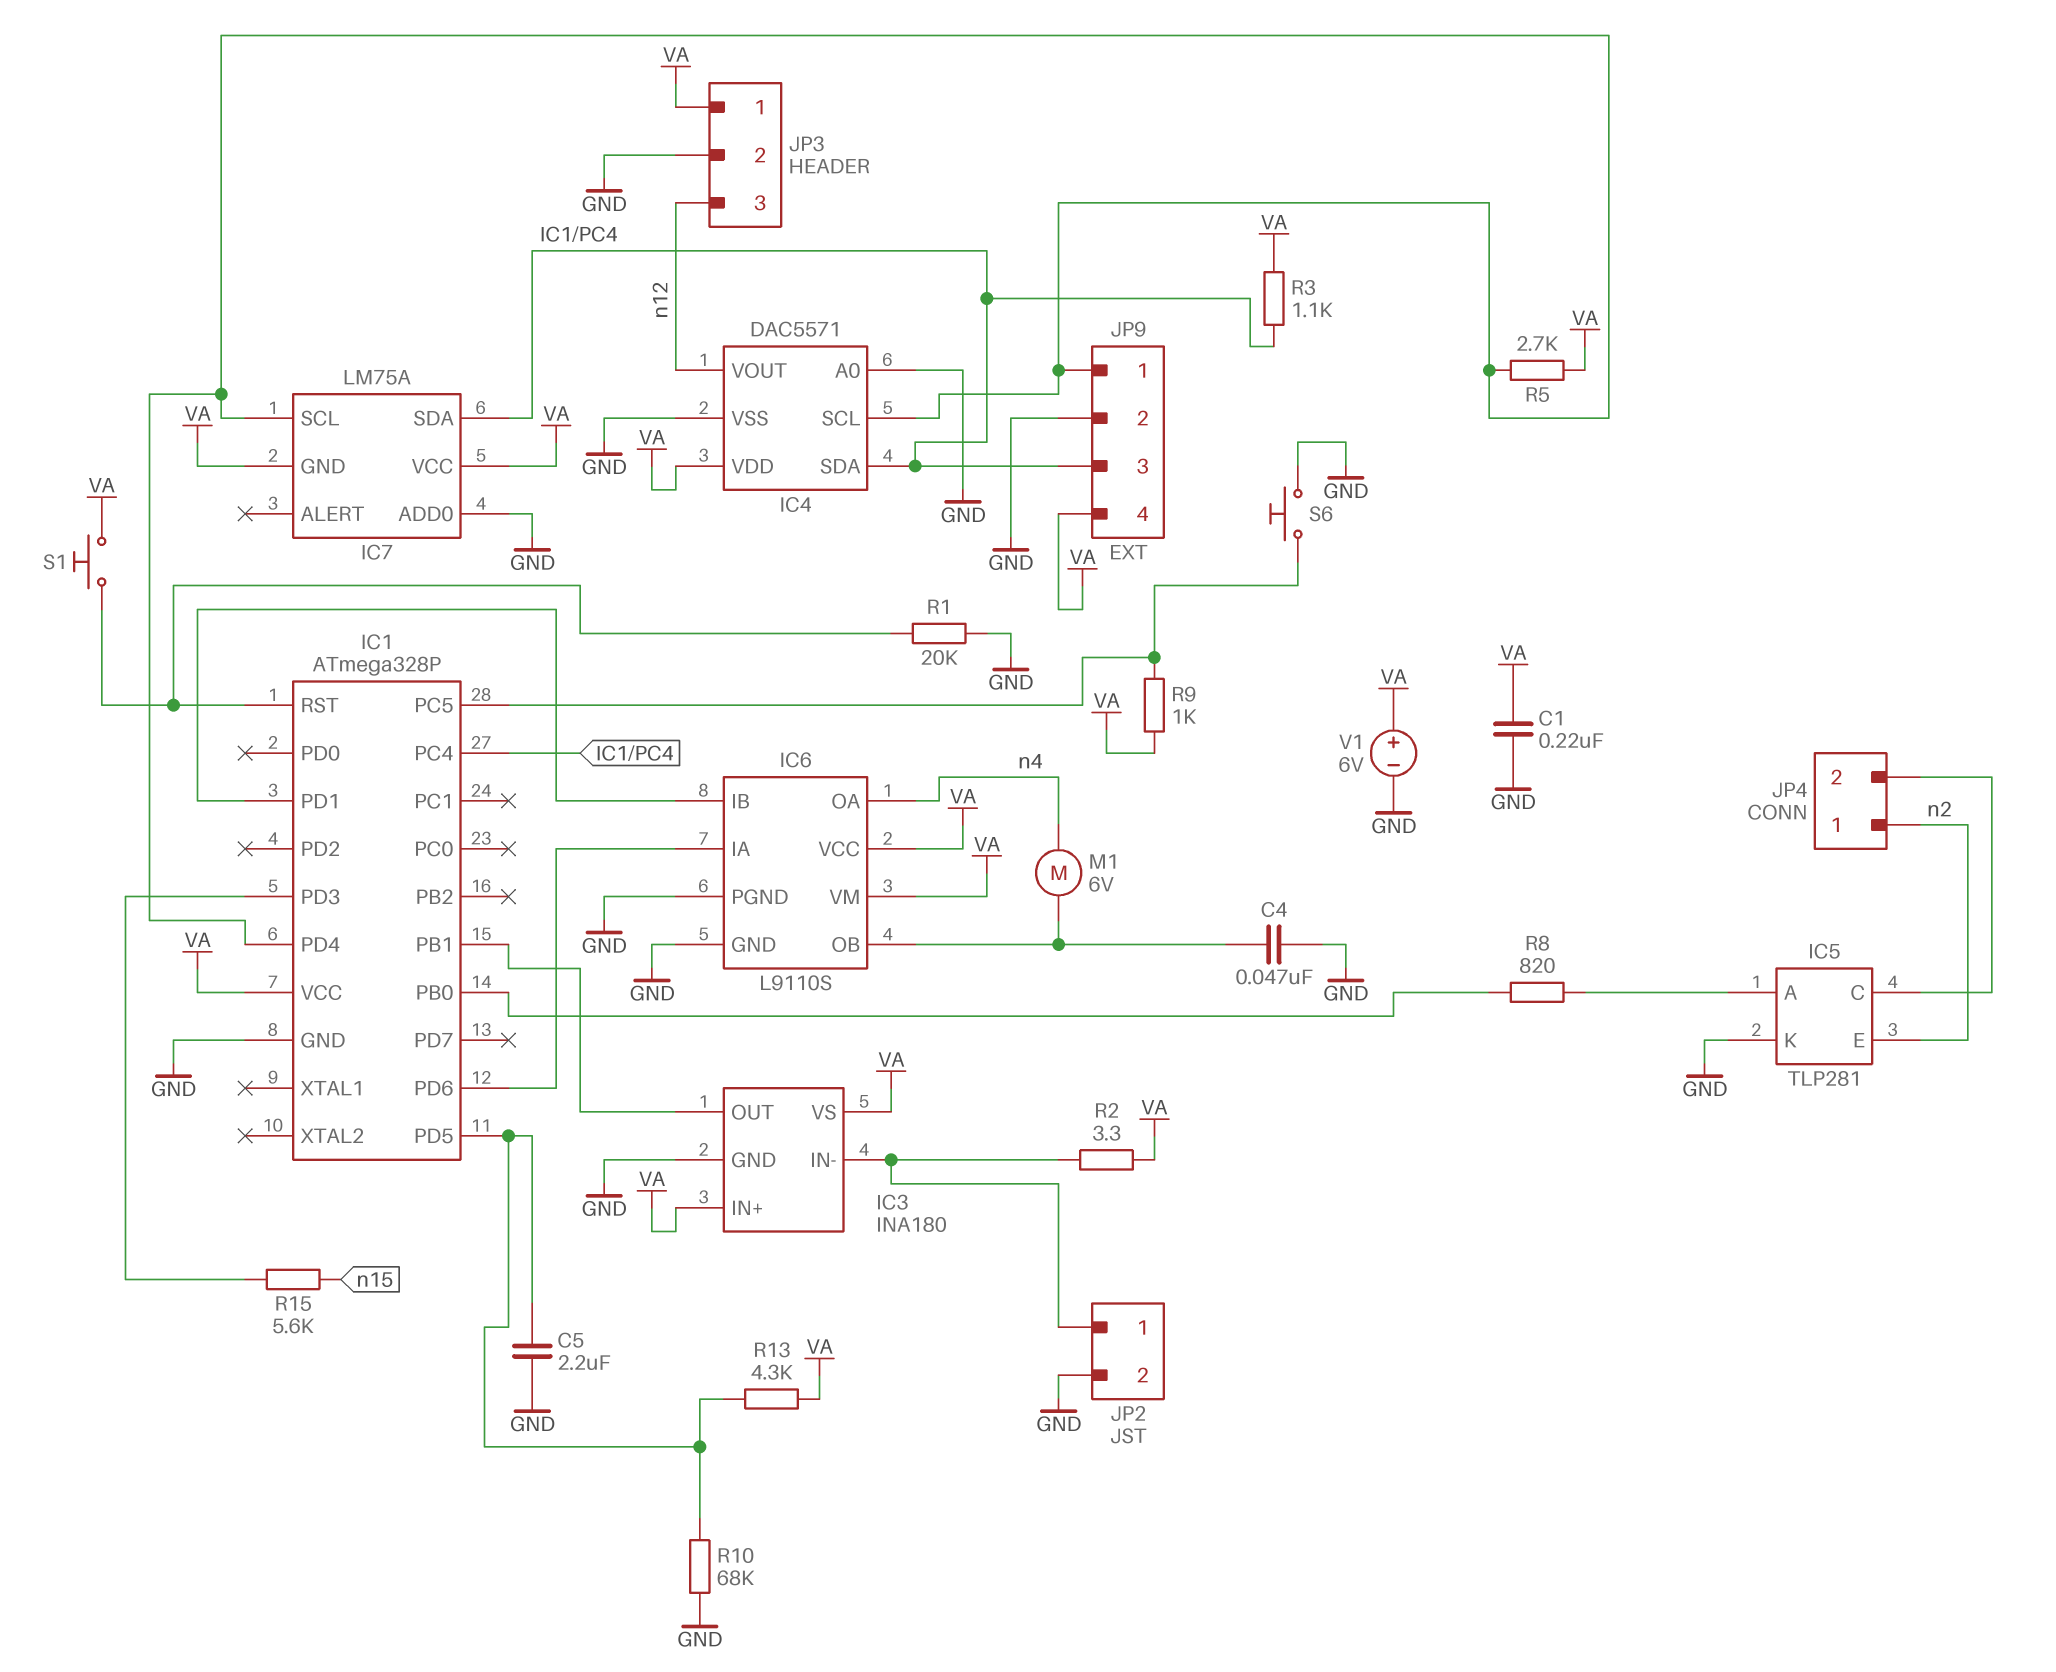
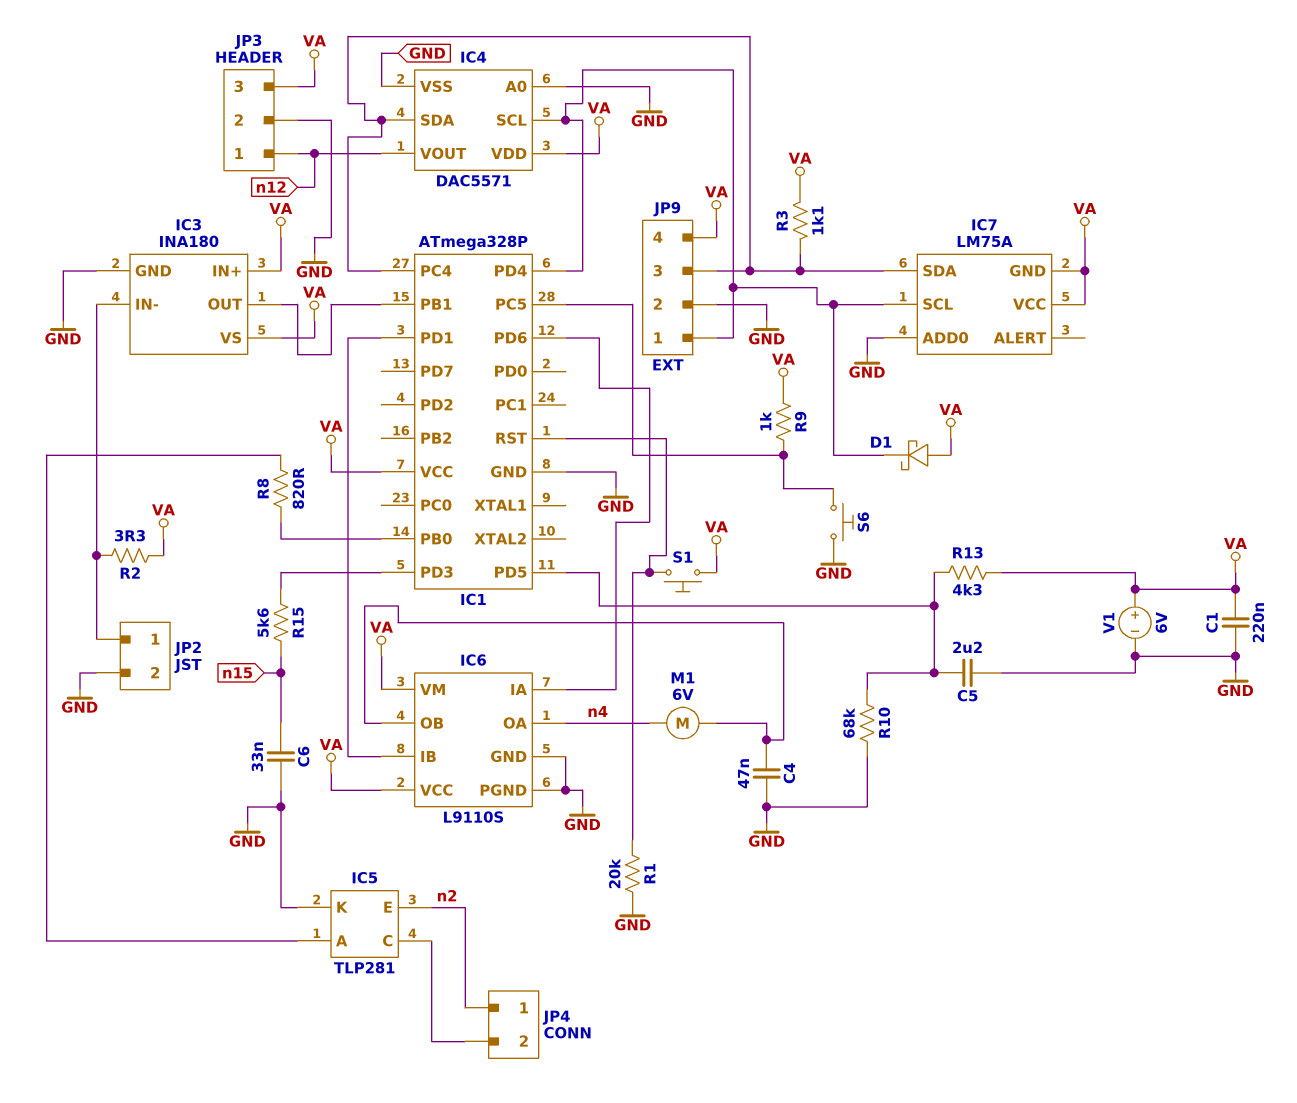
C6: none -> 33nF (GND, n15)
D1: none -> schottky (A VA, K IC1/PD4)
JP3 pin 1: VA -> n12
JP3 pin 3: n12 -> VA
R5: 2.7k (IC1/PD4, VA) -> none

